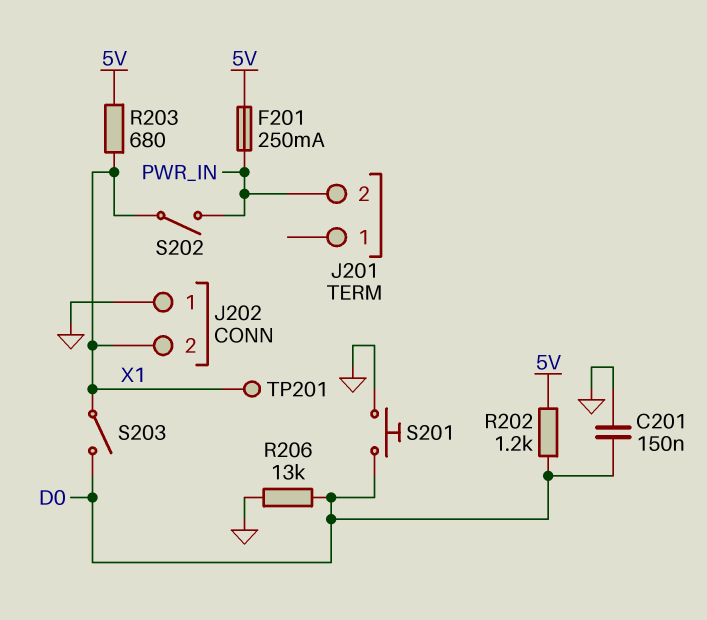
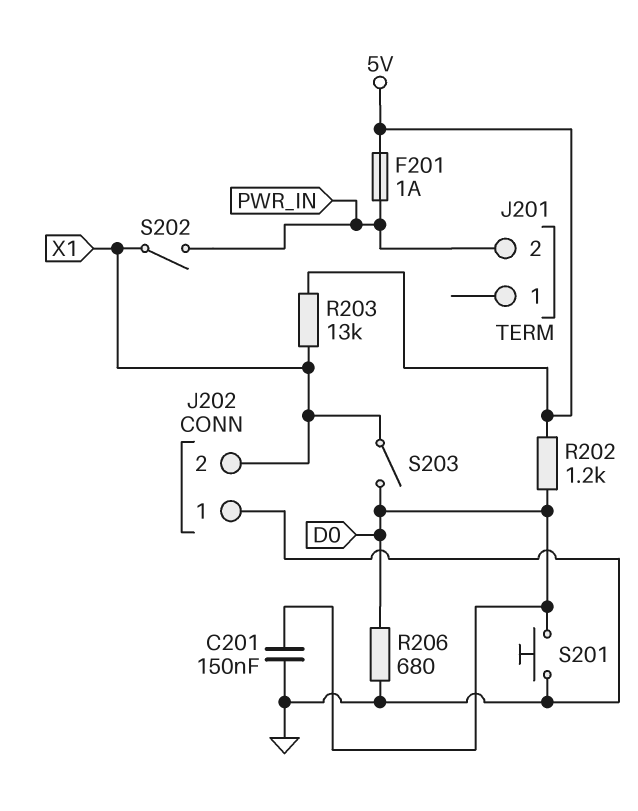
F201: 250mA (5V, PWR_IN) -> 1A (5V, PWR_IN)
R203: 680 (5V, X1) -> 13k (5V, X1)
R206: 13k (D0, GND) -> 680 (D0, GND)
TP201: test point (X1) -> none

